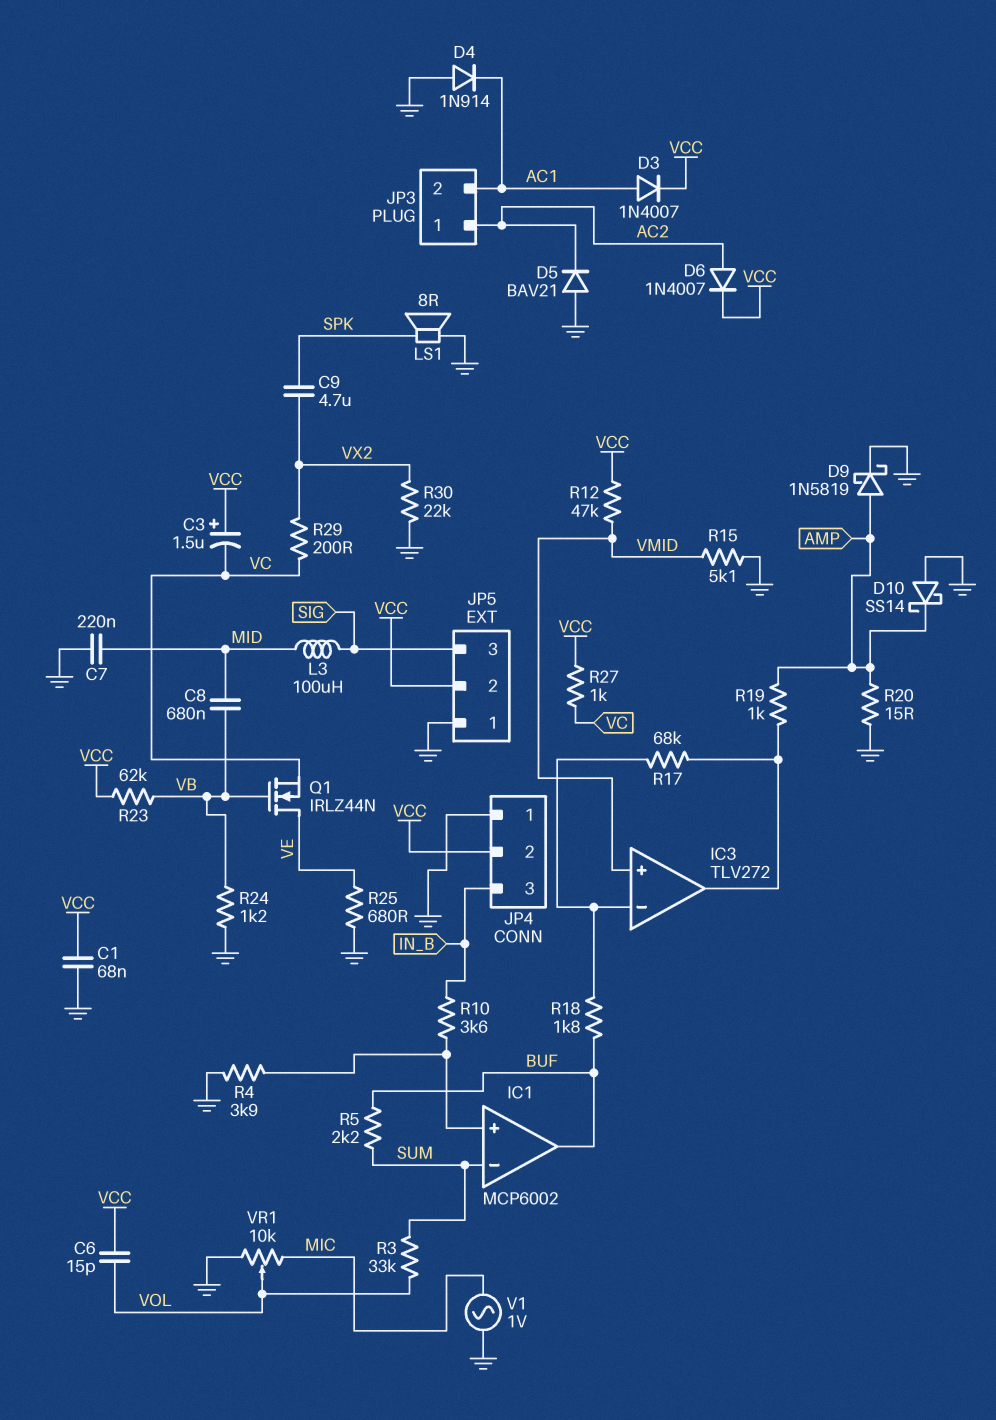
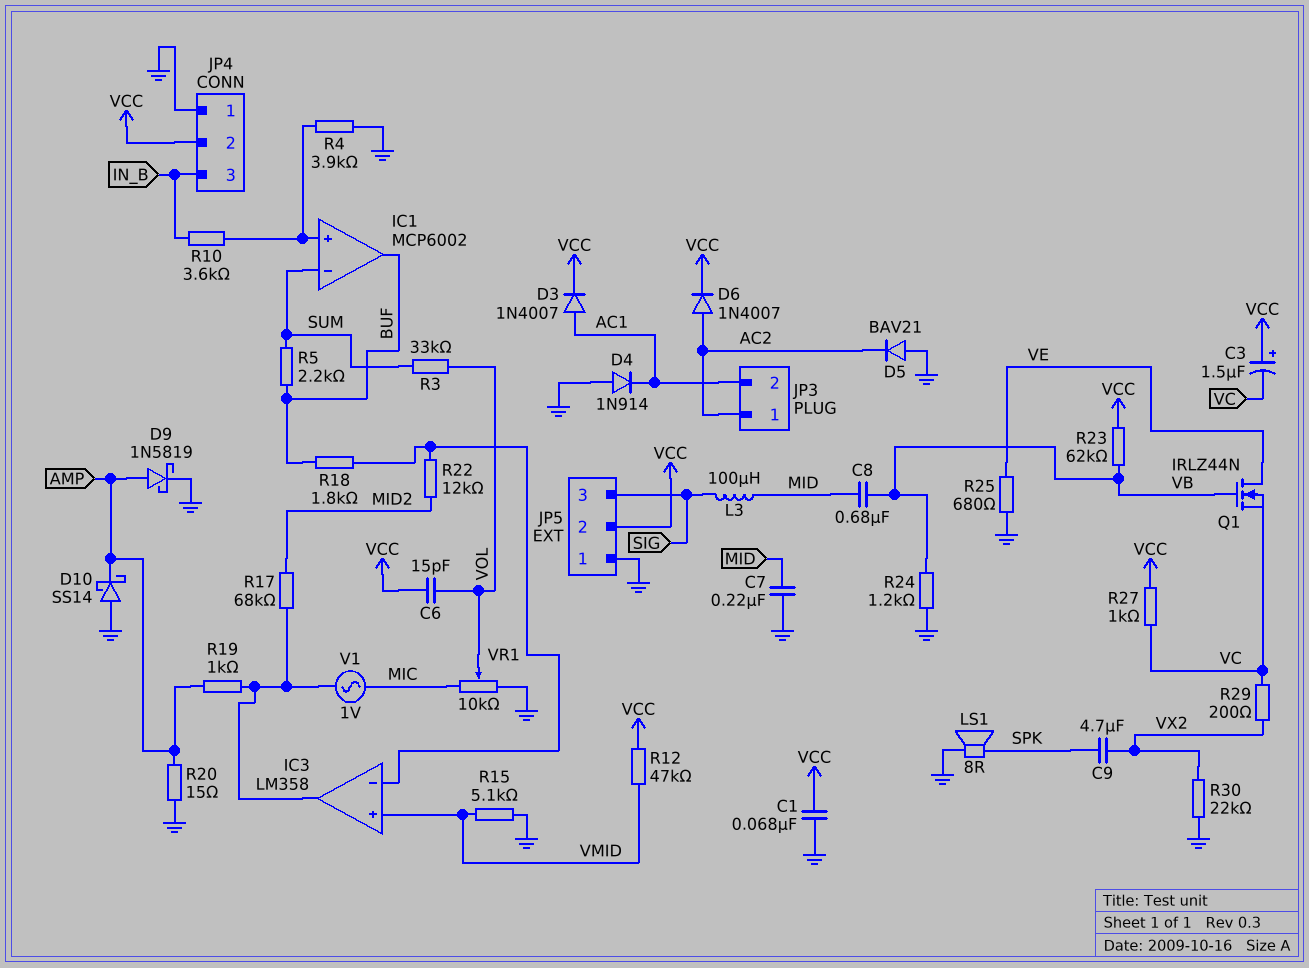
IC3: TLV272 -> LM358
R17: 68k (IC3/in-, IC3/out) -> 68k (IC3/out, MID2)
R22: none -> 12k (IC3/in-, MID2)
V1: AC 1V (GND, MIC) -> AC 1V (IC3/out, MIC)

